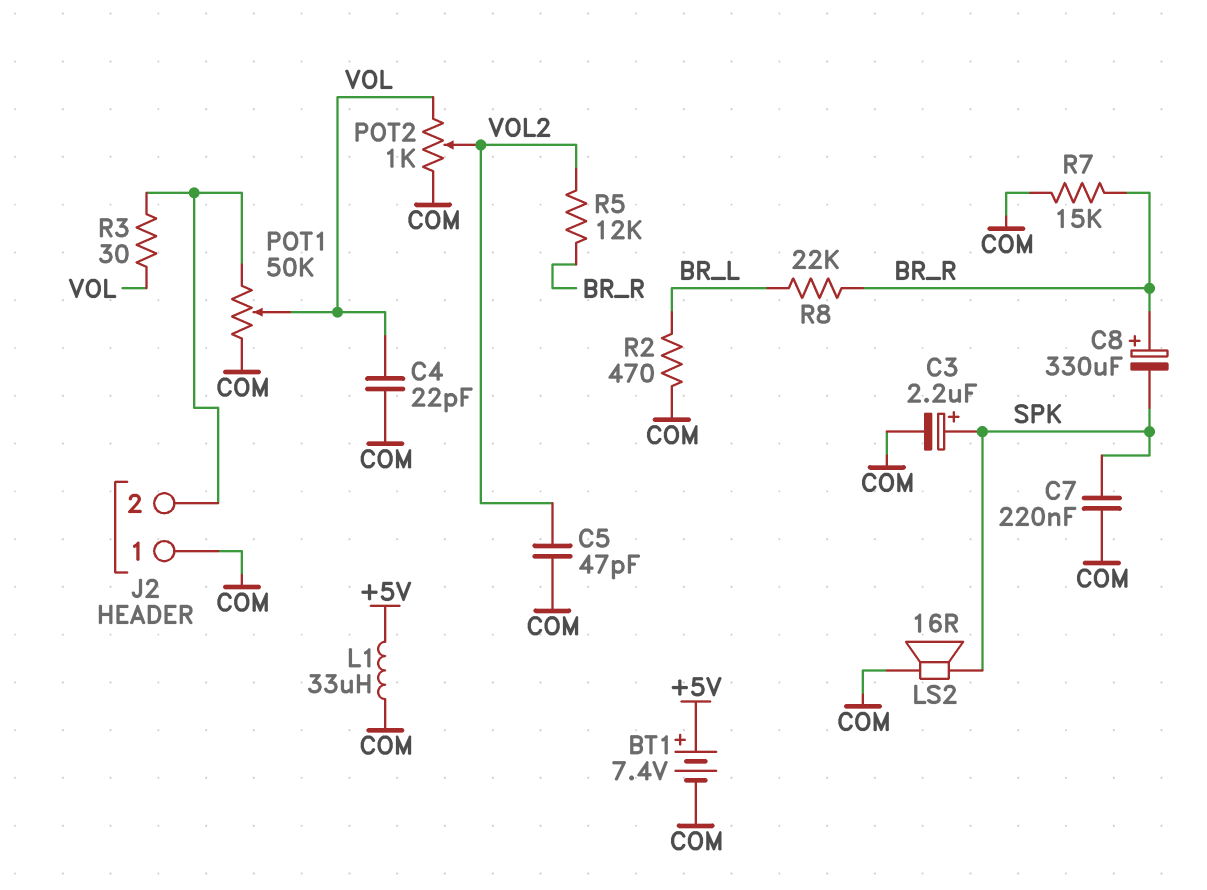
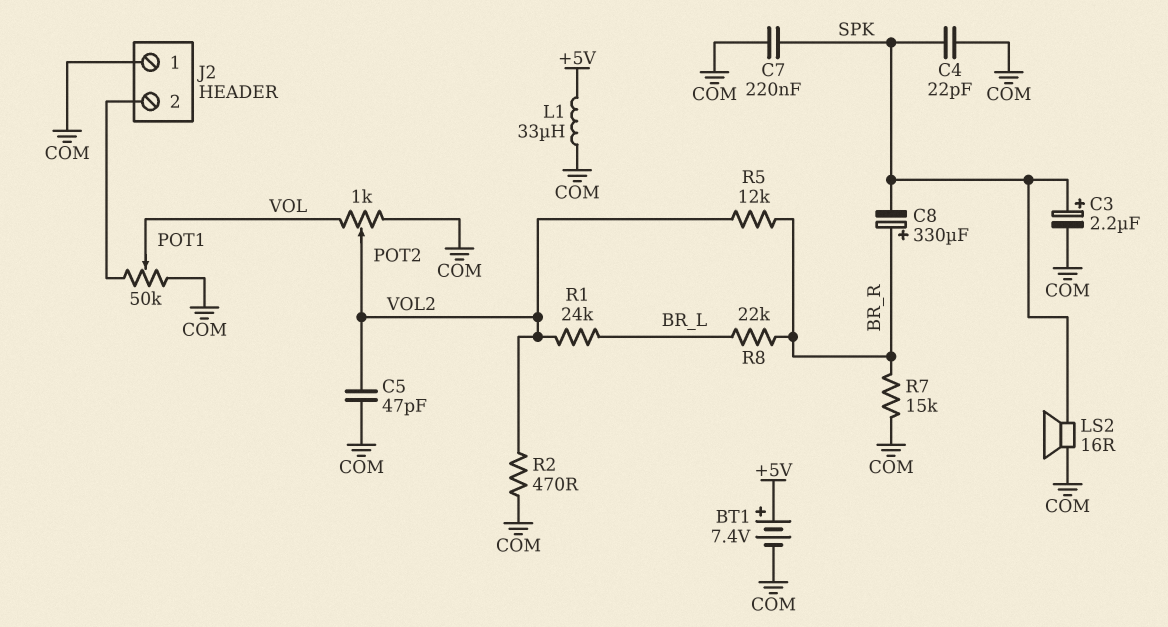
C4: 22pF (COM, VOL) -> 22pF (COM, SPK)
R1: none -> 24k (BR_L, VOL2)
R2: 470 (BR_L, COM) -> 470 (COM, VOL2)
R3: 30 (J2/2, VOL) -> none

